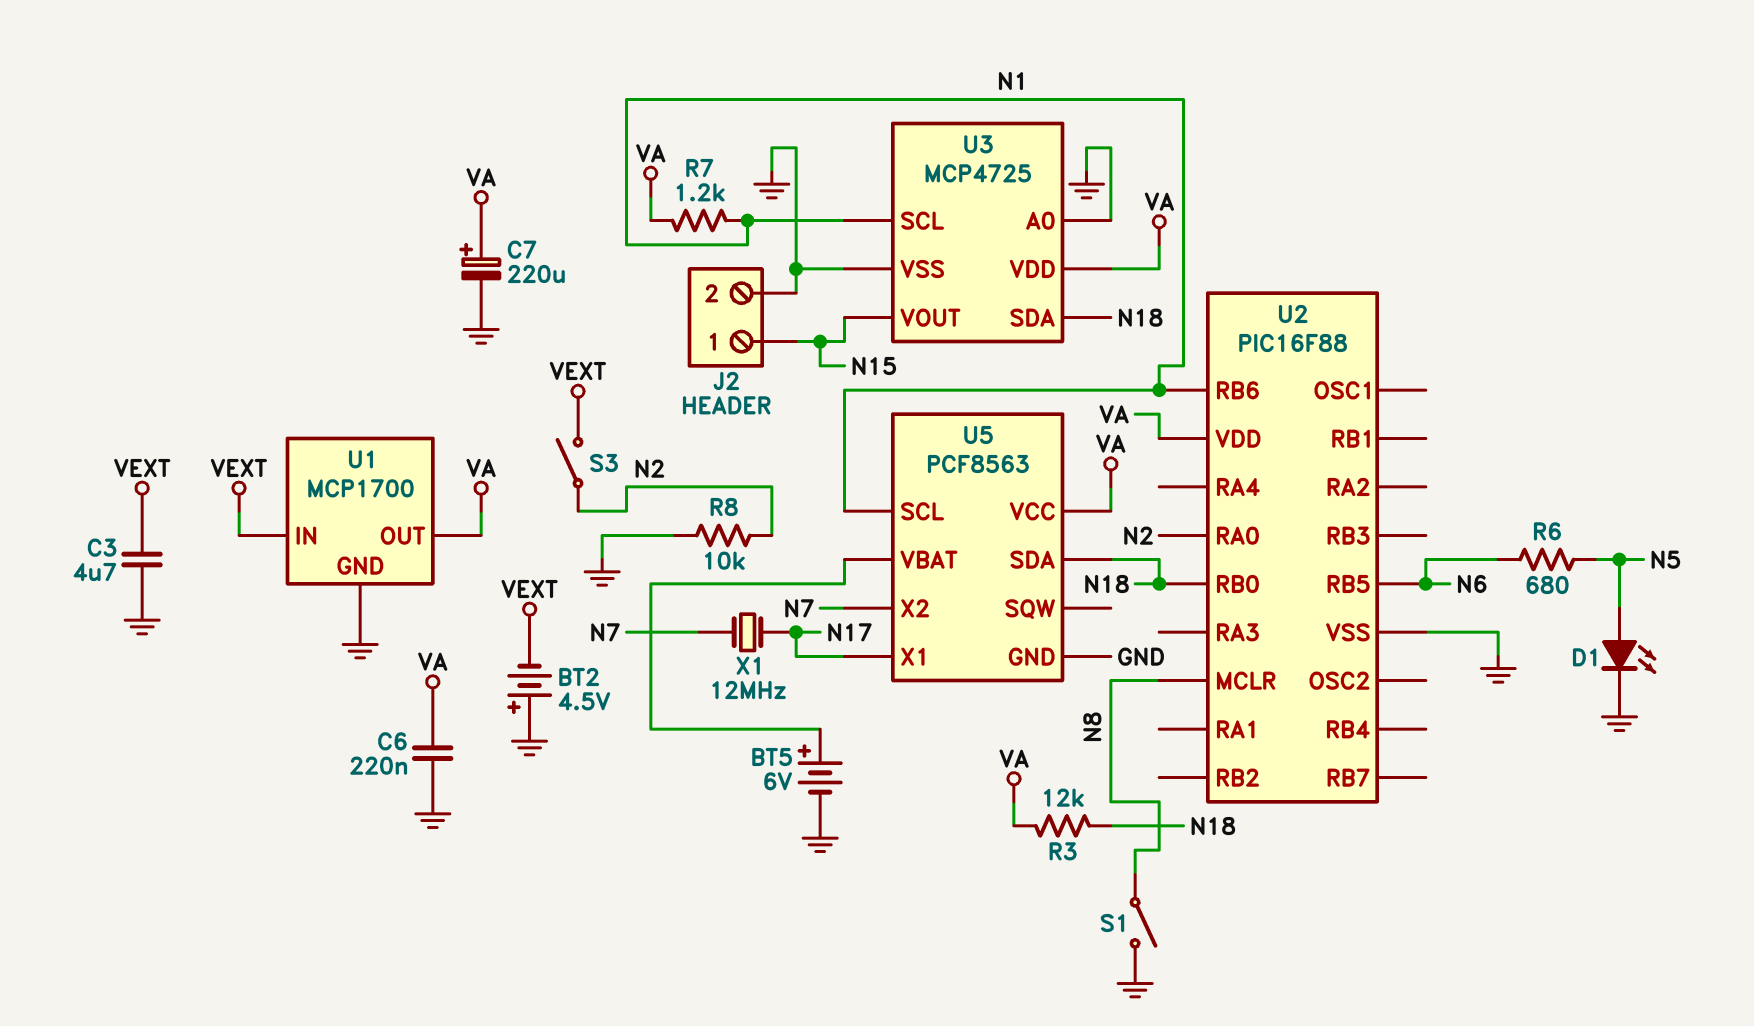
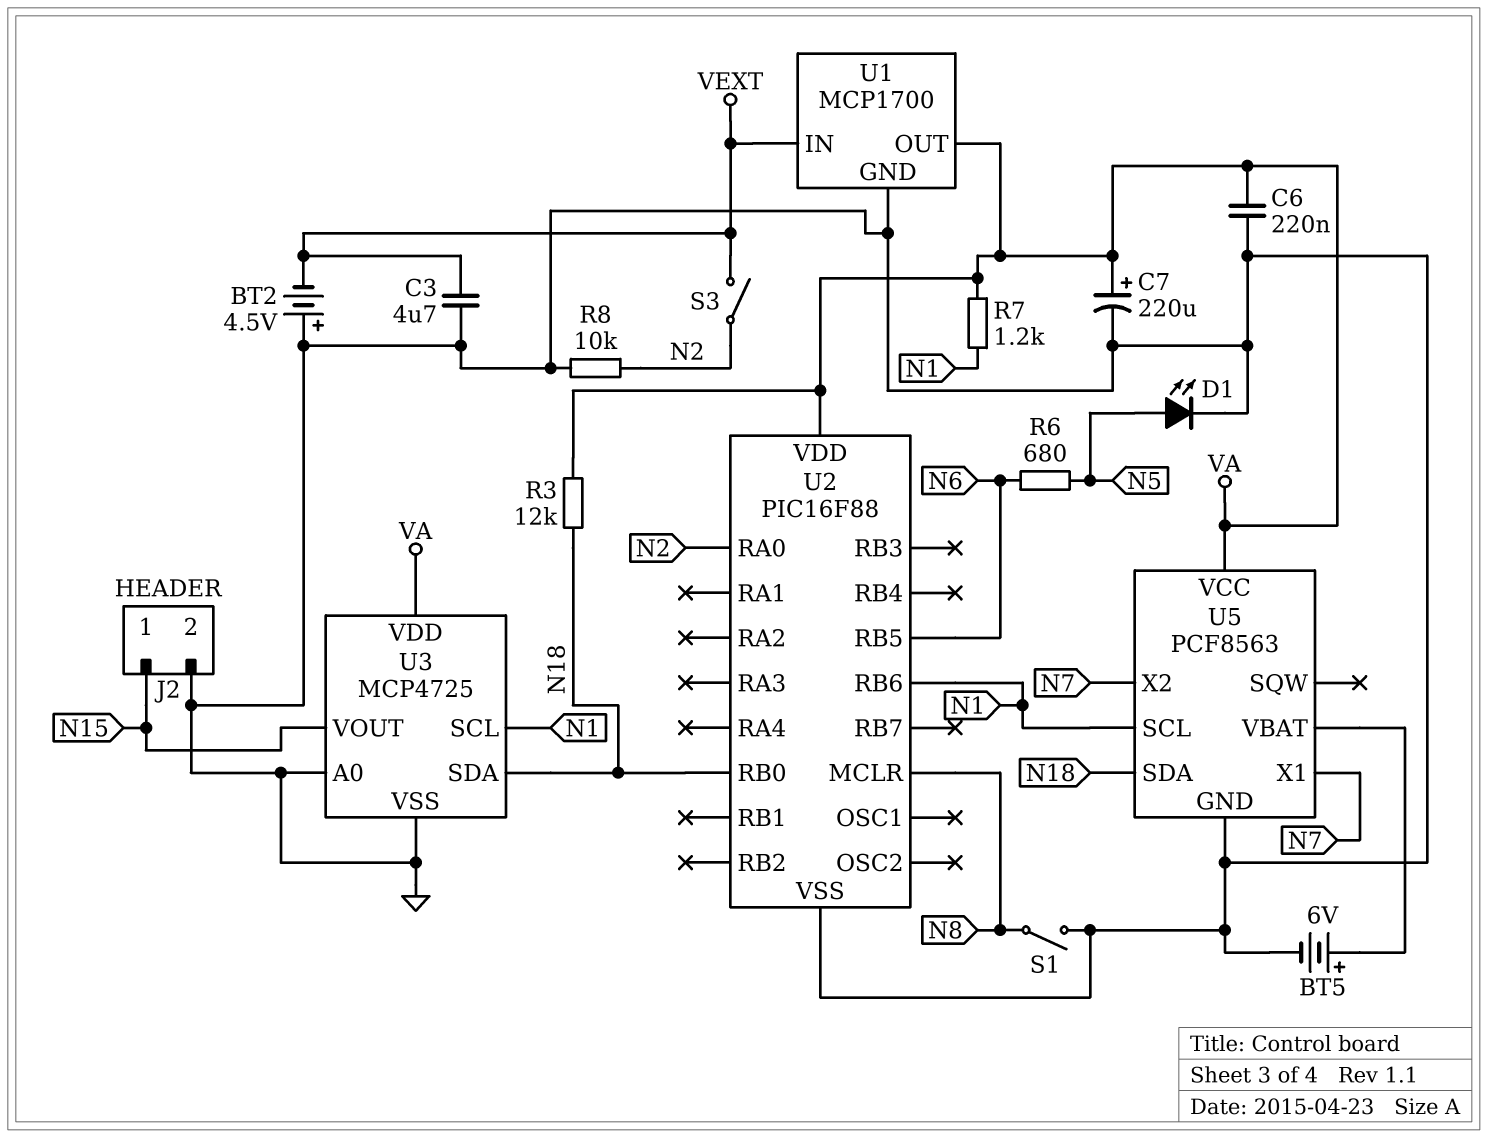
U5 pin X1: N17 -> N7
X1: 12MHz (N7, N17) -> none

